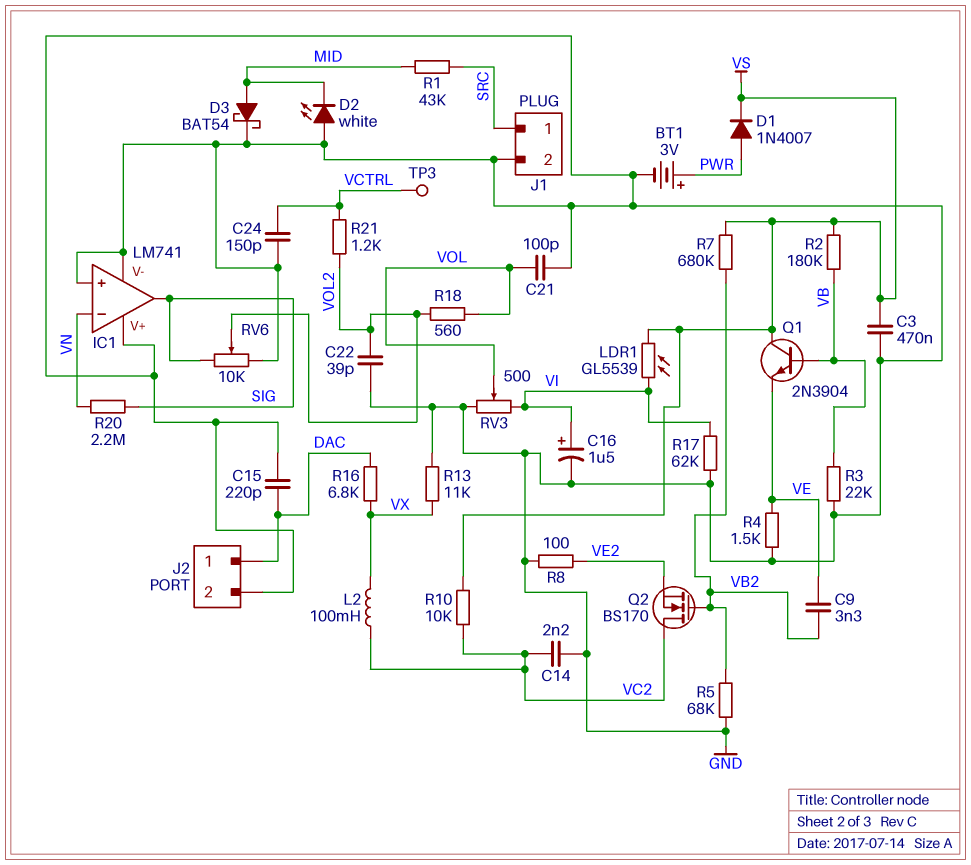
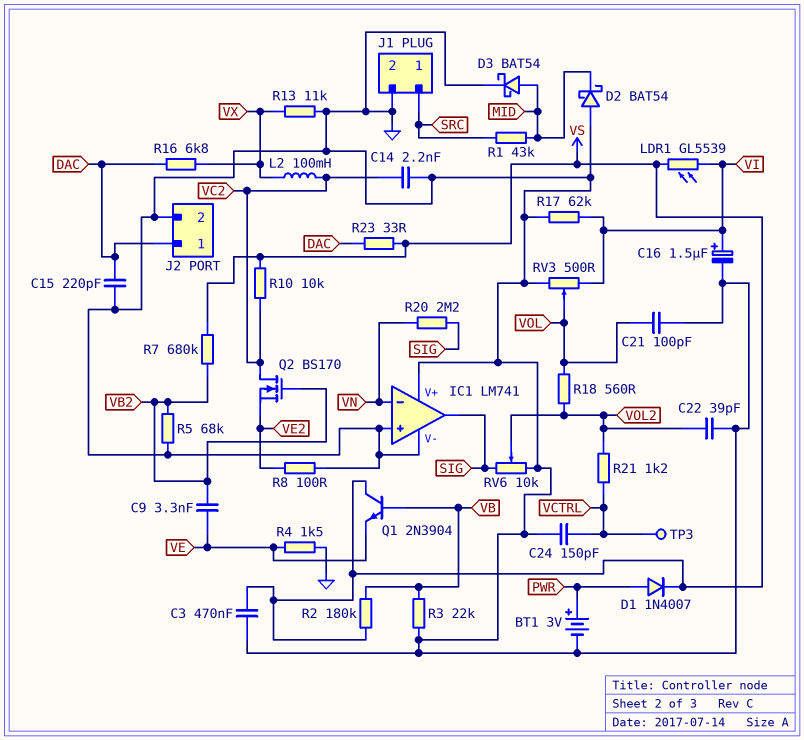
D2: LED white (A GND, K MID) -> schottky BAT54 (A GND, K MID)
R23: none -> 33 (DAC, VS)

